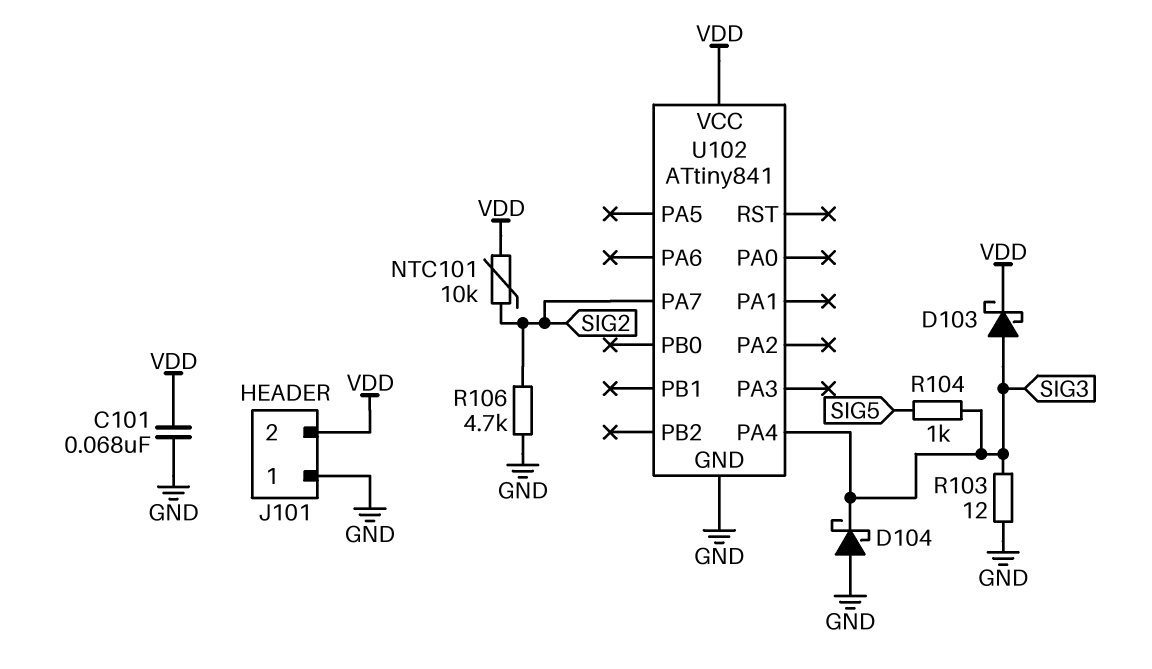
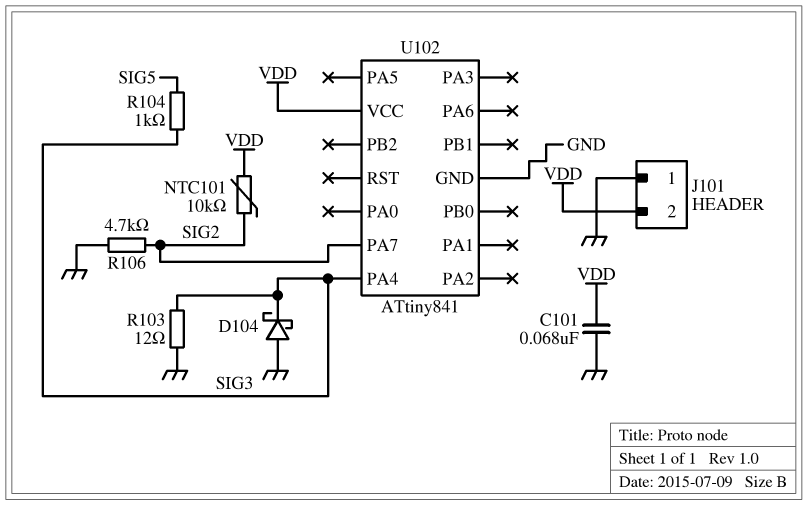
D103: schottky (A SIG3, K VDD) -> none

